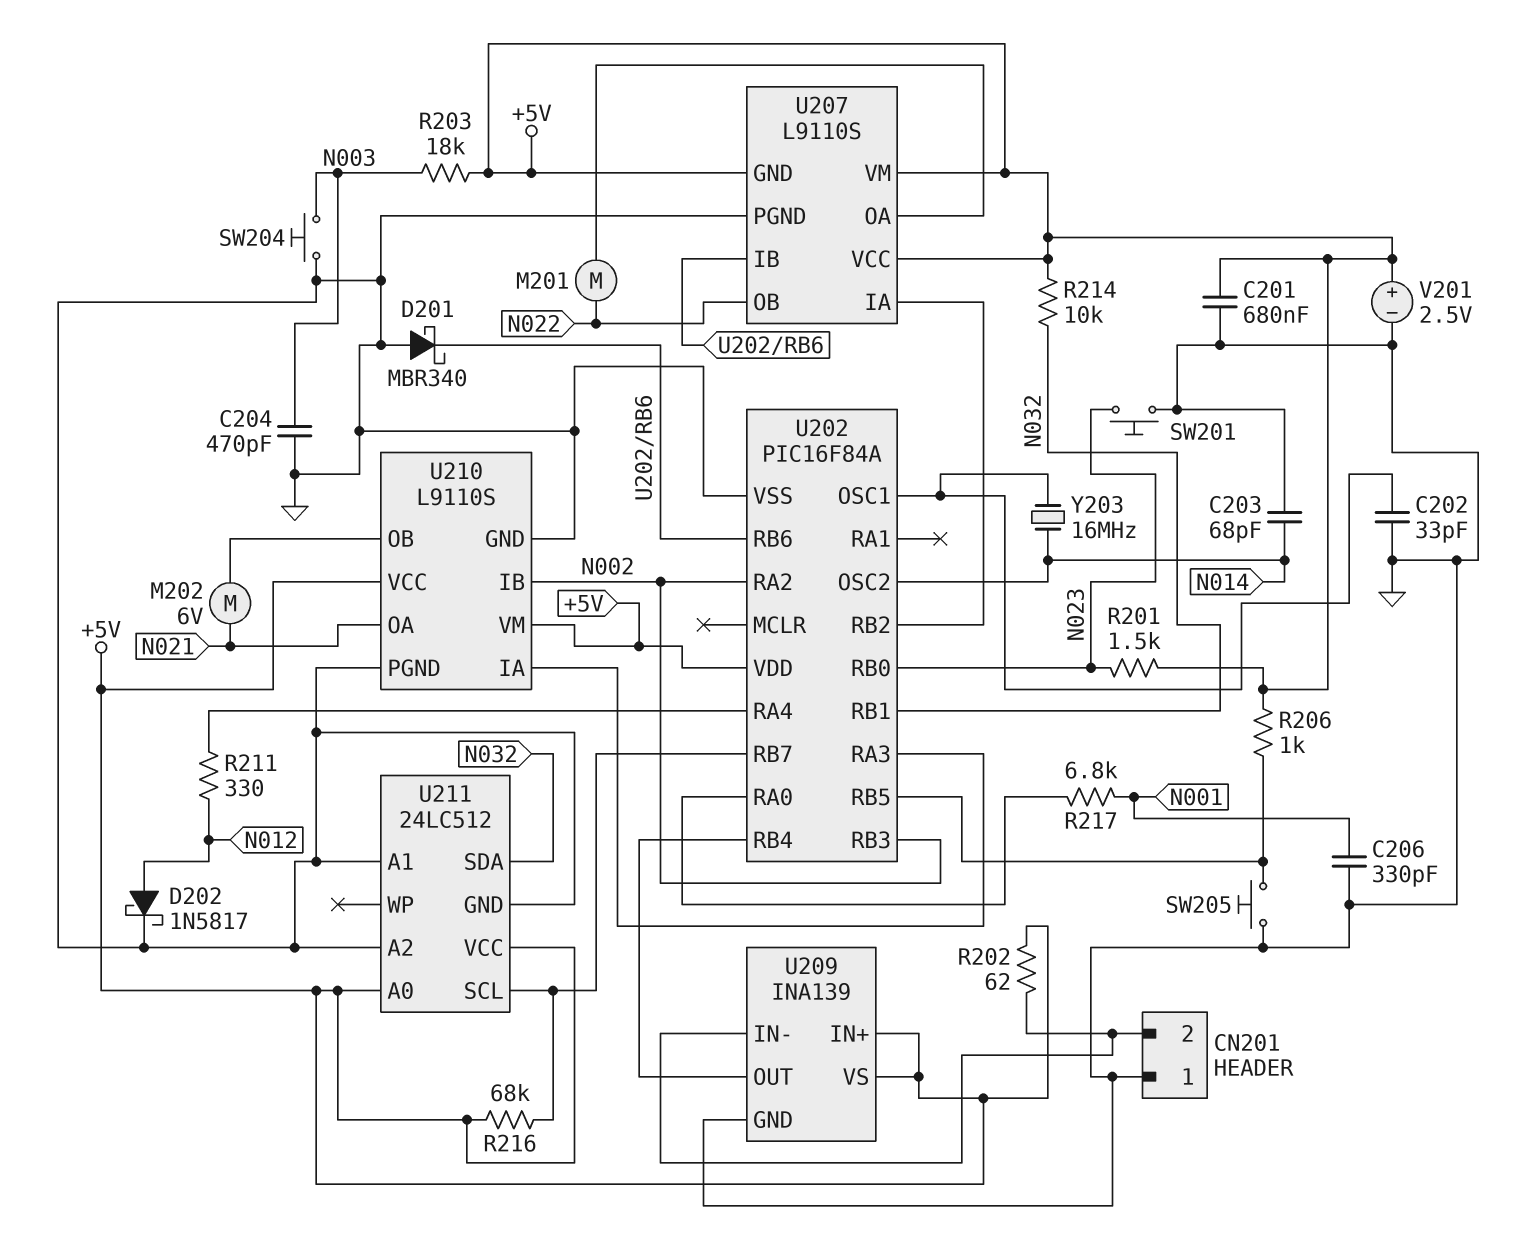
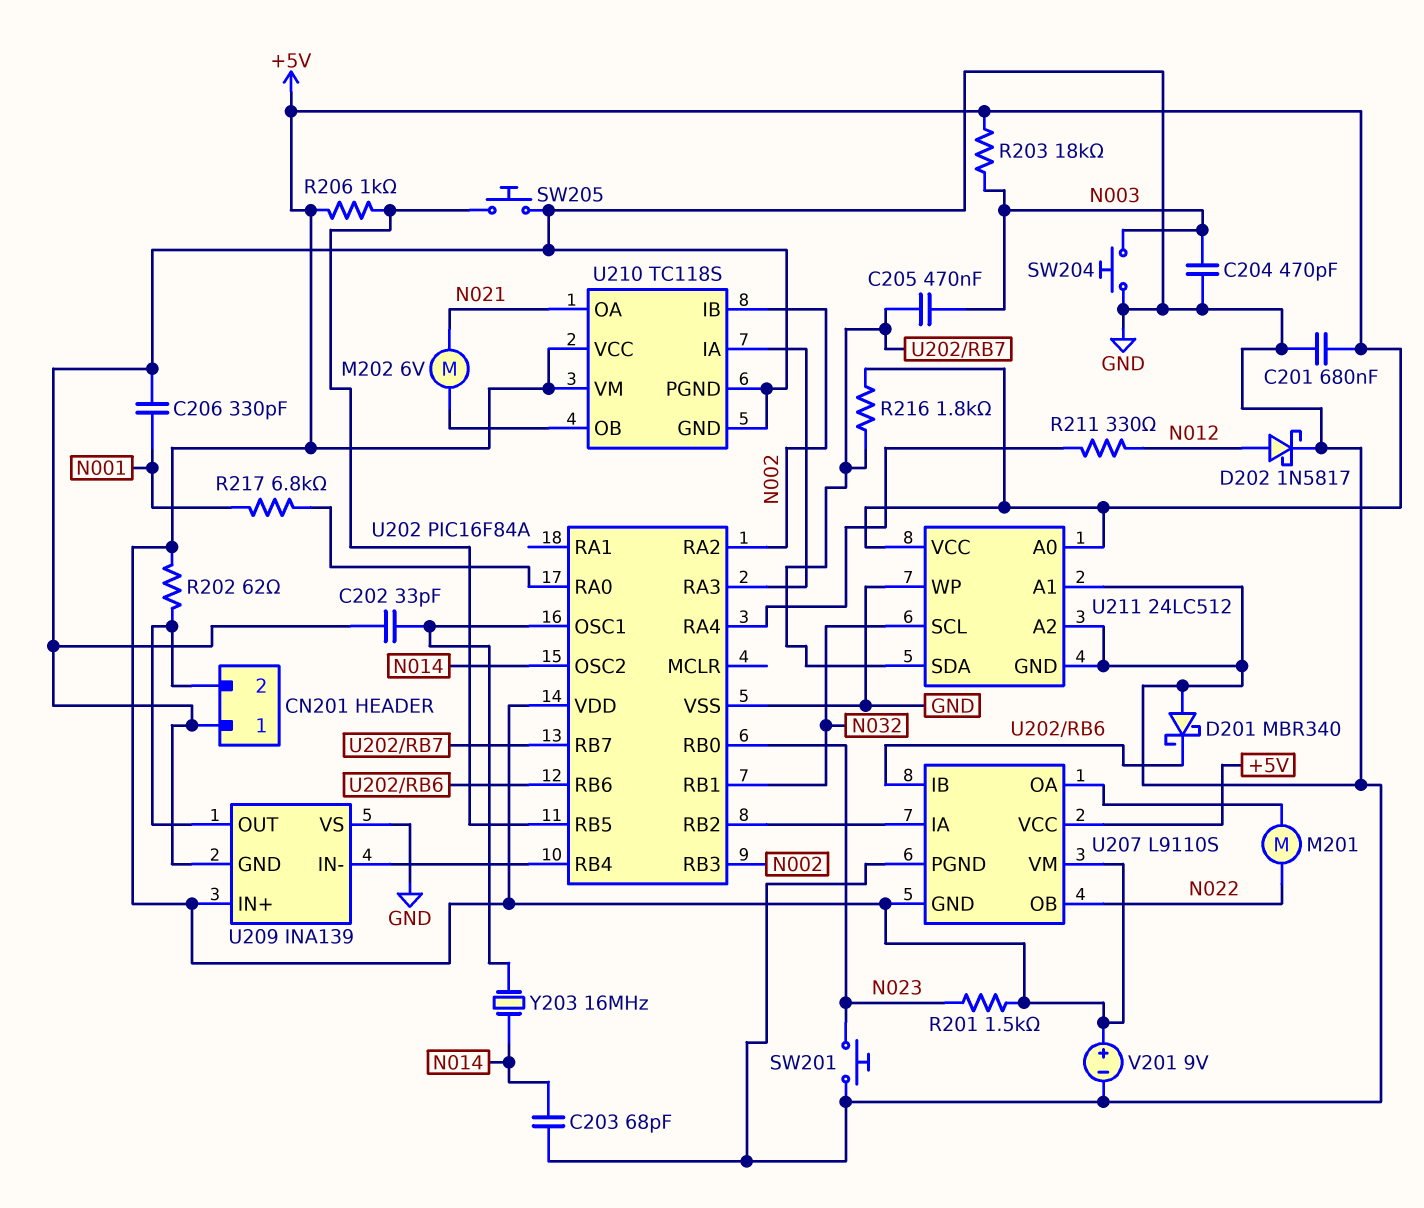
C205: none -> 470nF (N003, U202/RB7)
R214: 10k (+5V, N032) -> none
R216: 68k (+5V, U202/RB7) -> 1.8k (+5V, U202/RB7)
U209 pin IN-: CN201/2 -> U202/RB4
U209 pin OUT: U202/RB4 -> CN201/2
U209 pin VS: +5V -> GND
U210: L9110S -> TC118S
U211 pin SCL: U202/RB7 -> N032
U211 pin SDA: N032 -> U202/RB7
U211 pin WP: none -> GND
V201: 2.5V (plus +5V, minus GND) -> 9V (plus +5V, minus GND)

